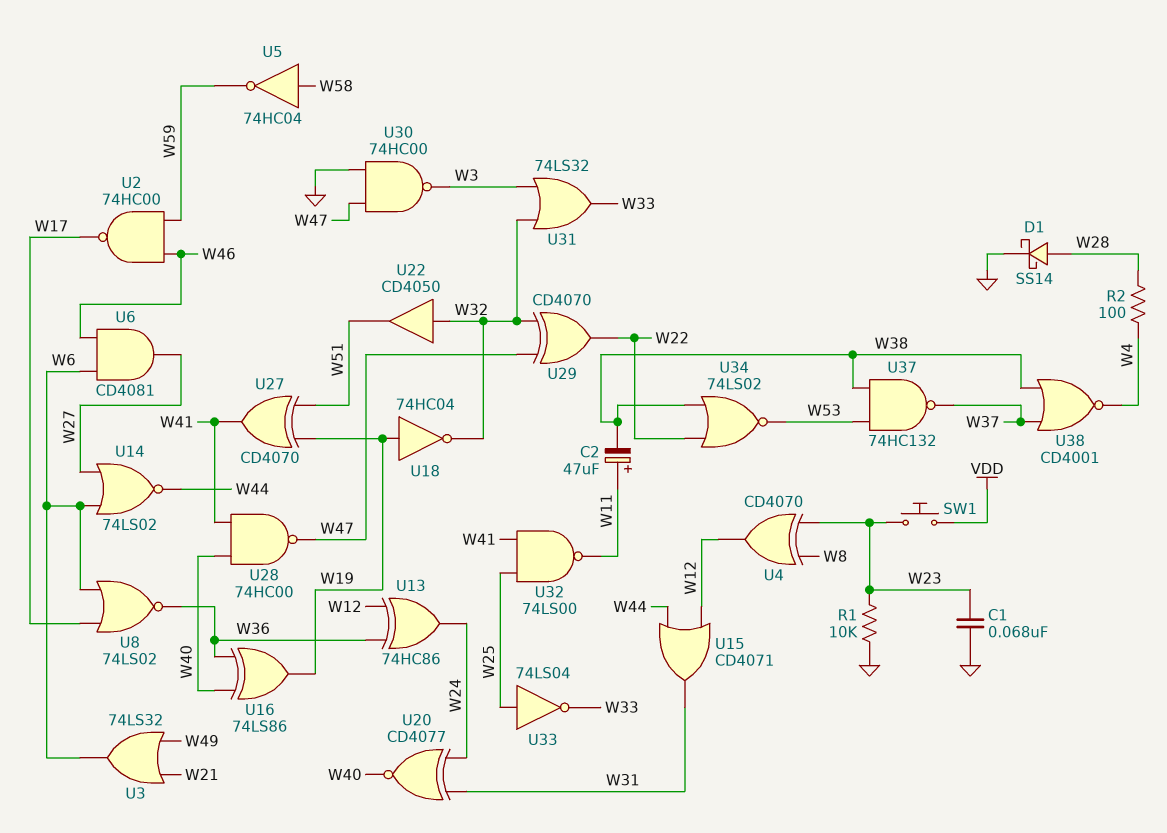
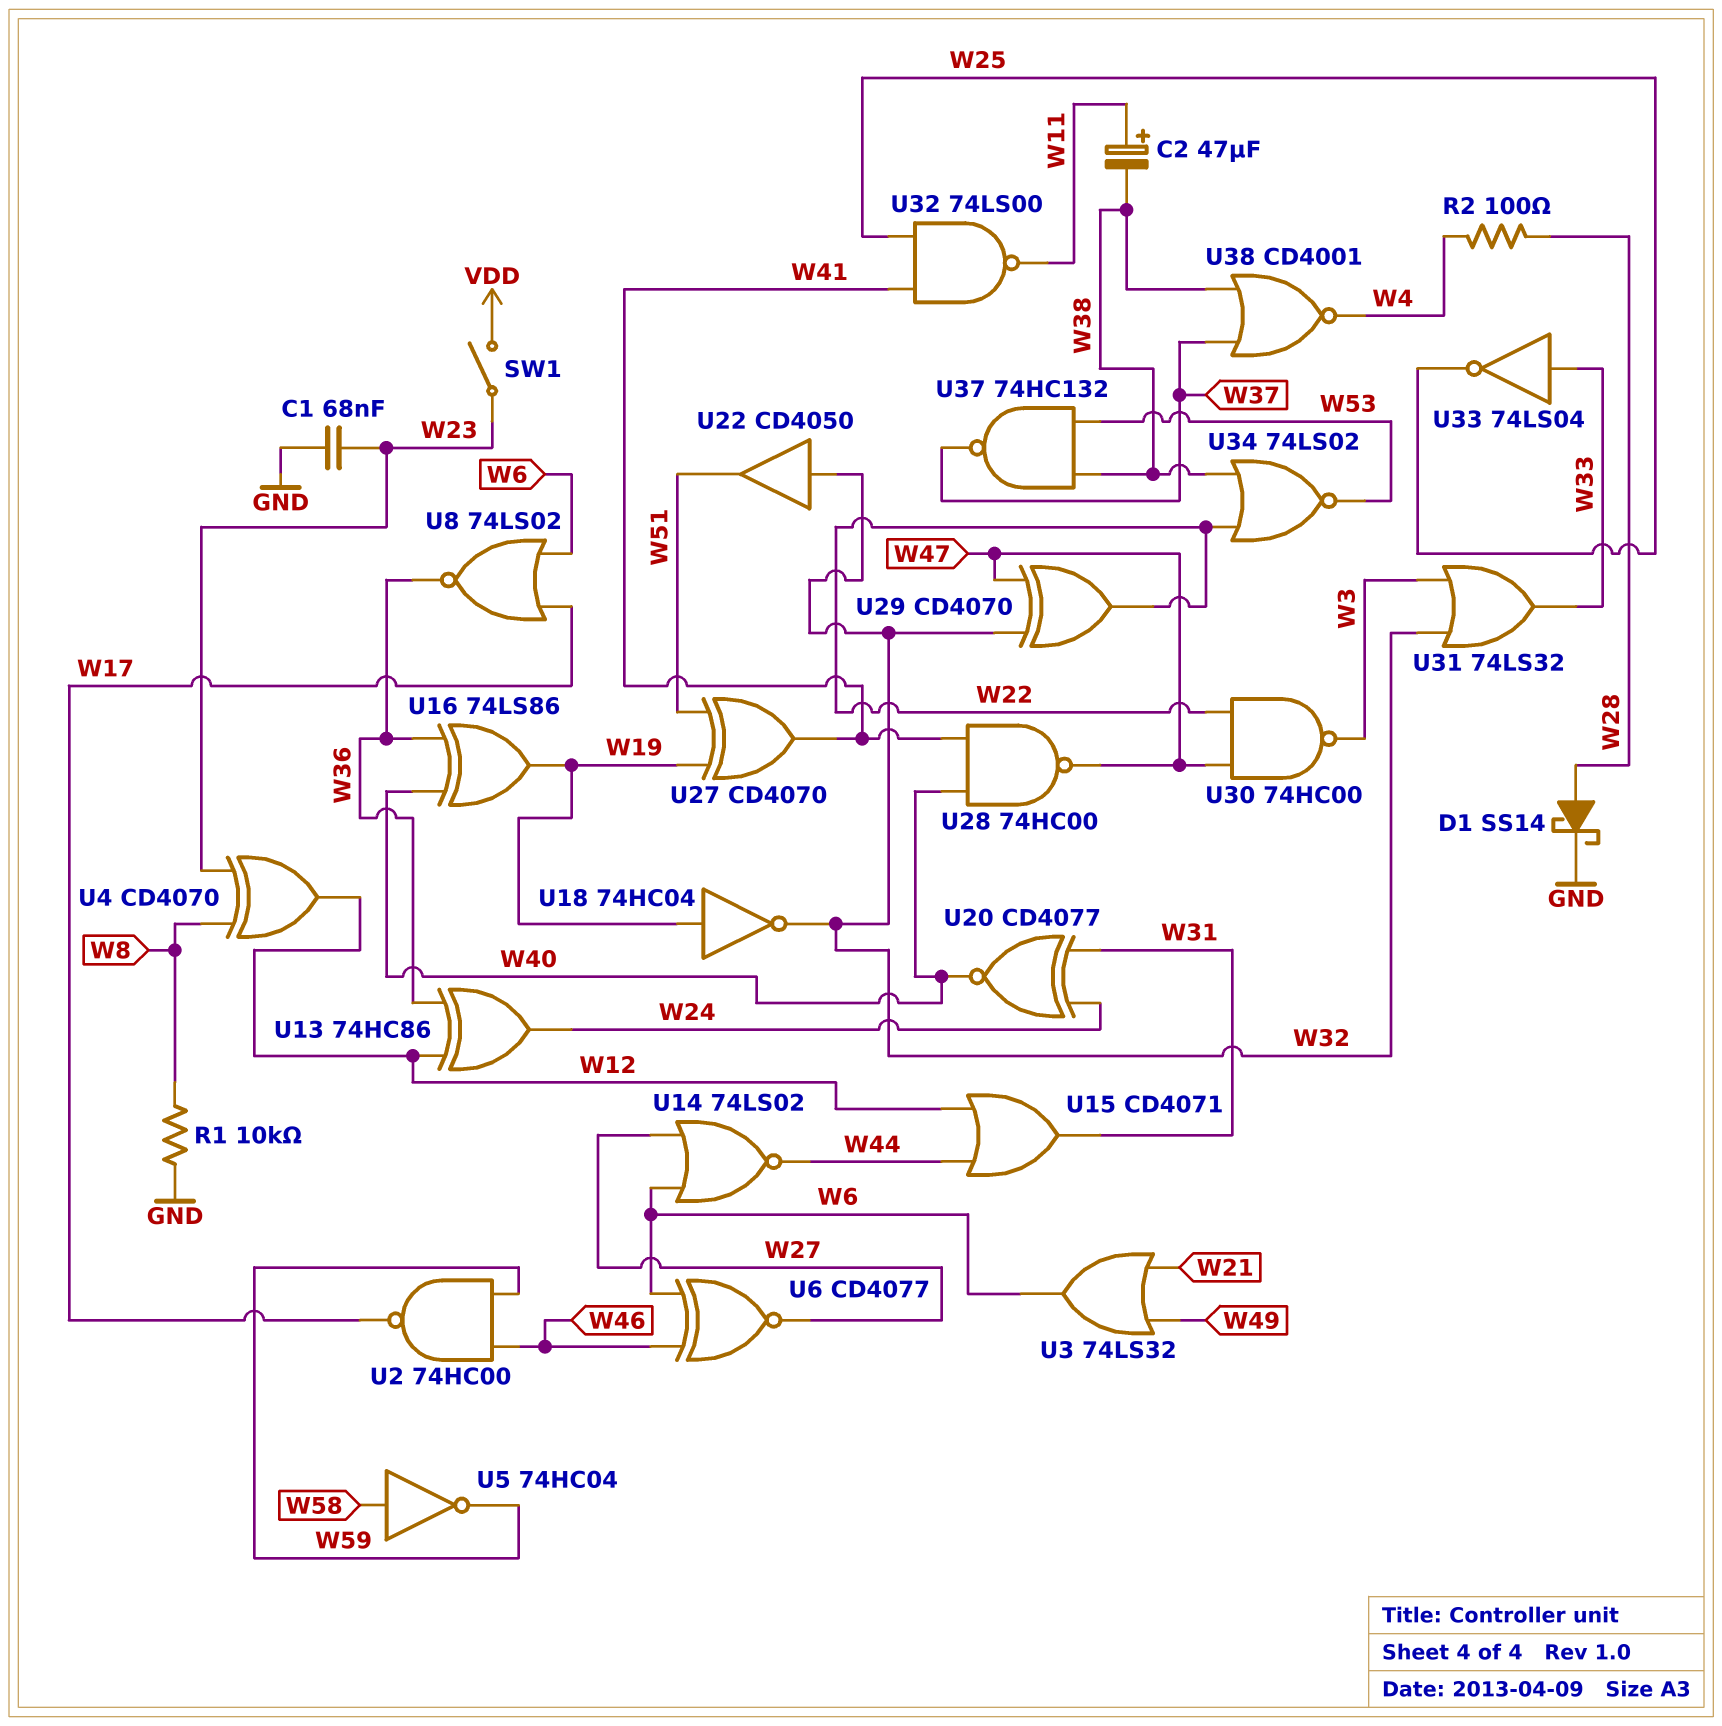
R1: 10k (GND, W23) -> 10k (GND, W8)
SW1: button (VDD, W23) -> switch (VDD, W23)
U6: AND CD4081 (in W6, in W46, out W27) -> XNOR CD4077 (in W6, in W46, out W27)
U30: NAND 74HC00 (in GND, in W47, out W3) -> NAND 74HC00 (in W22, in W47, out W3)
U33: NOT 74LS04 (in W25, out W33) -> NOT 74LS04 (in W33, out W25)

